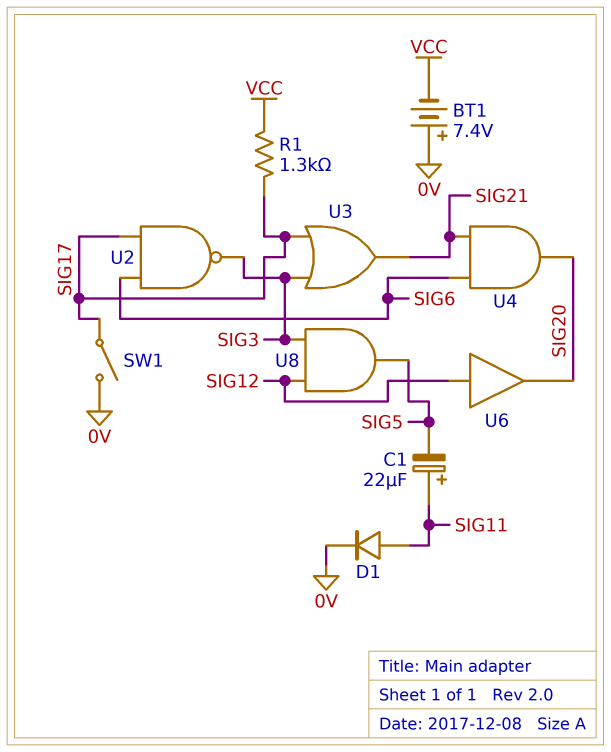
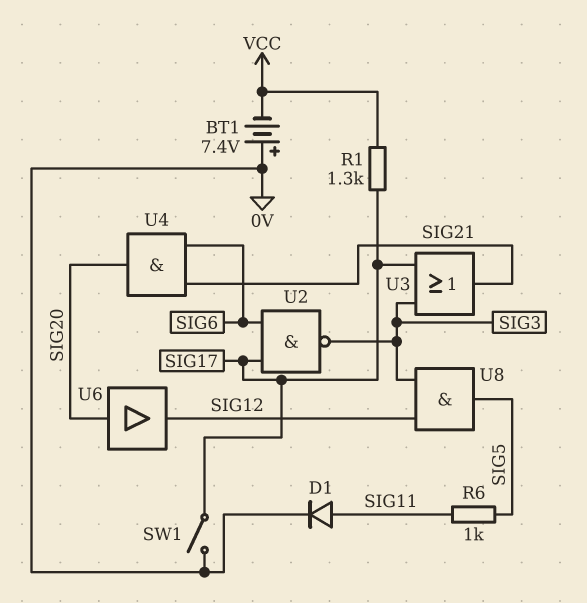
C1: 22uF (plus SIG11, minus SIG5) -> none
R6: none -> 1k (SIG5, SIG11)
U6: buffer (in SIG12, out SIG20) -> buffer (in SIG20, out SIG12)

